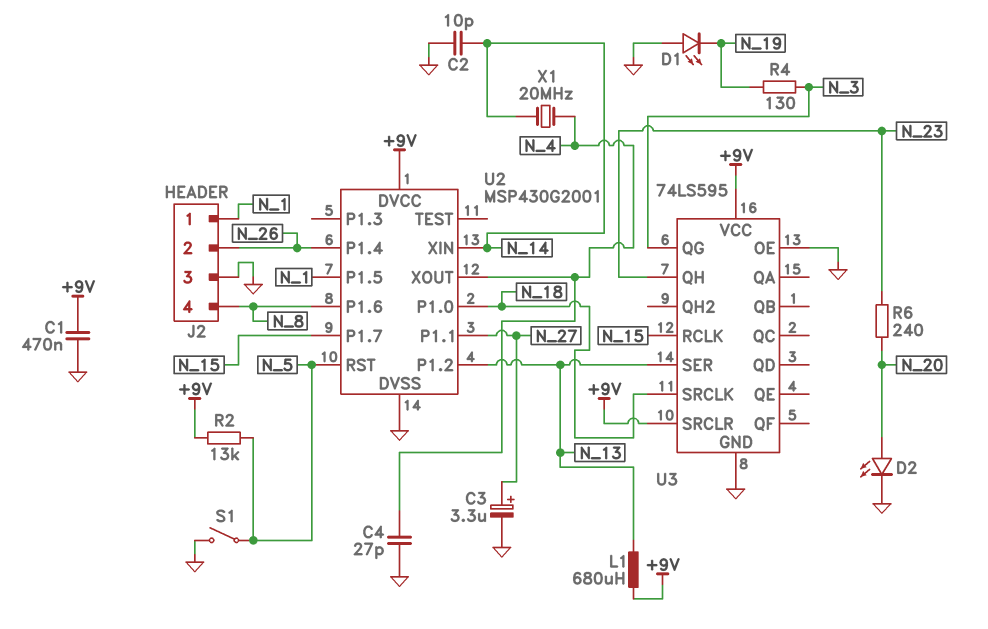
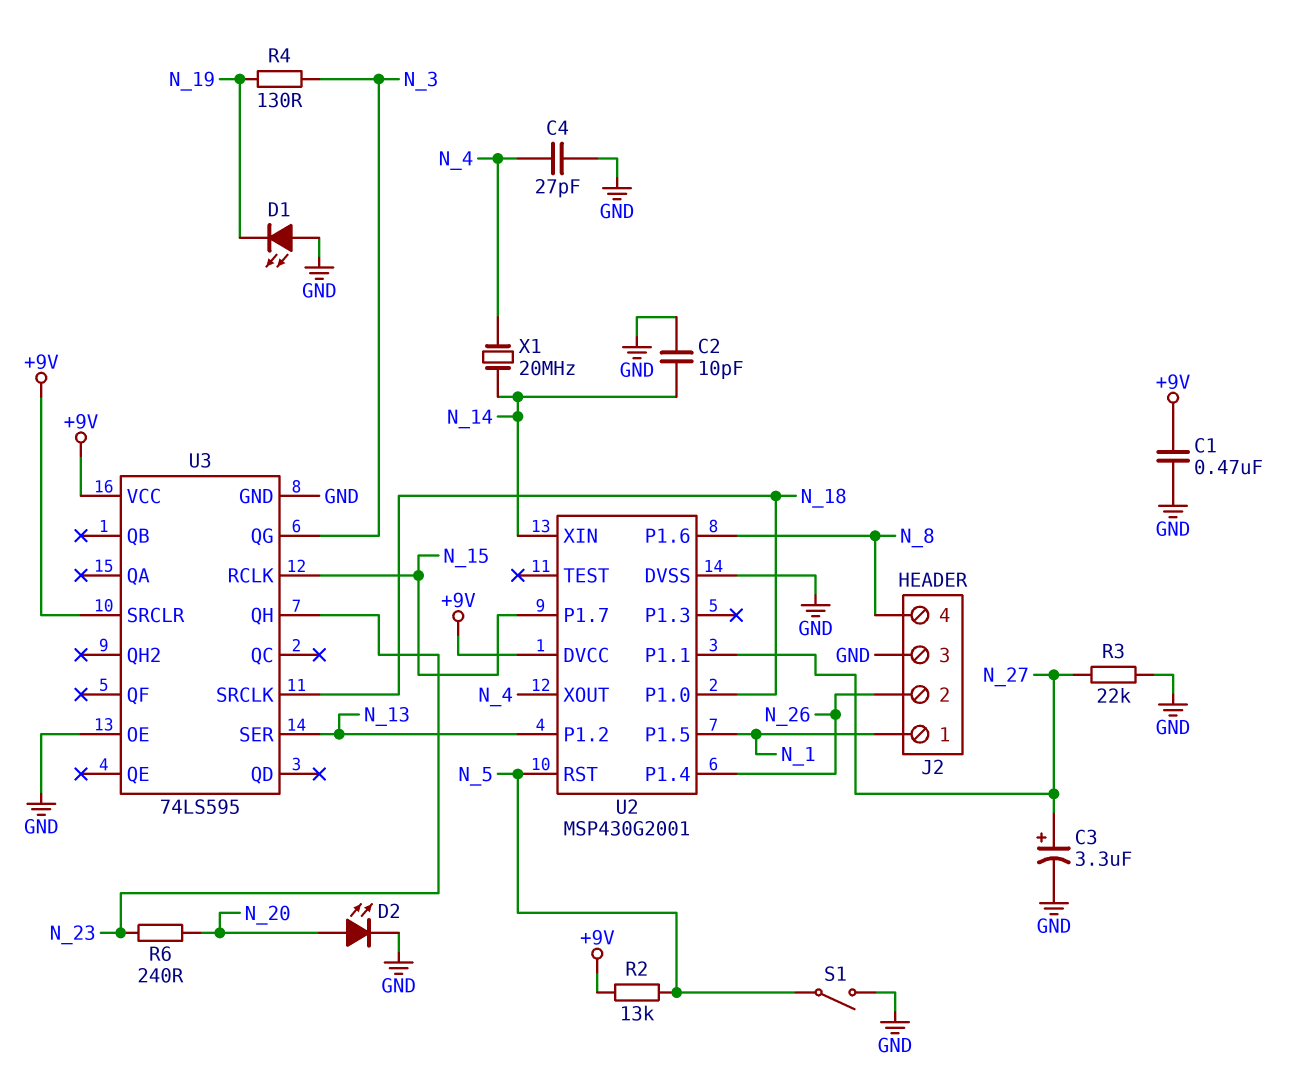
L1: 680uH (+9V, N_13) -> none
R3: none -> 22k (GND, N_27)

